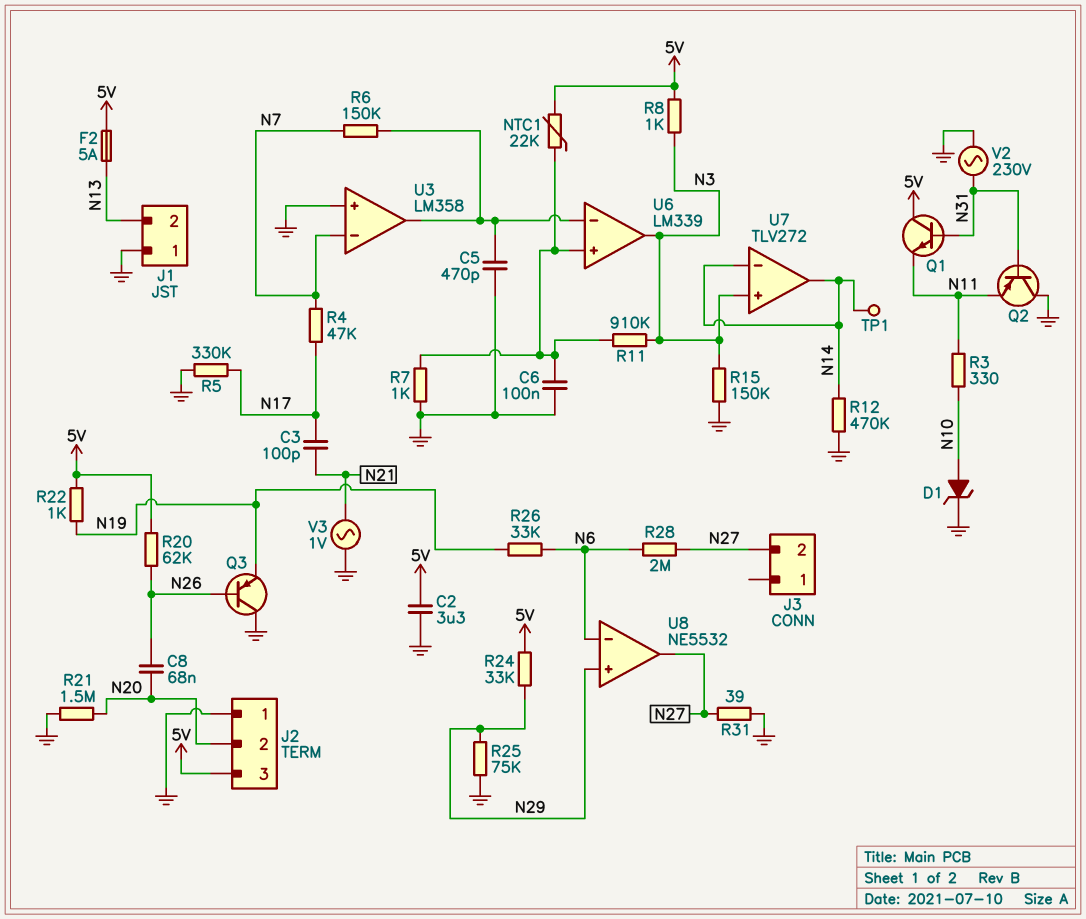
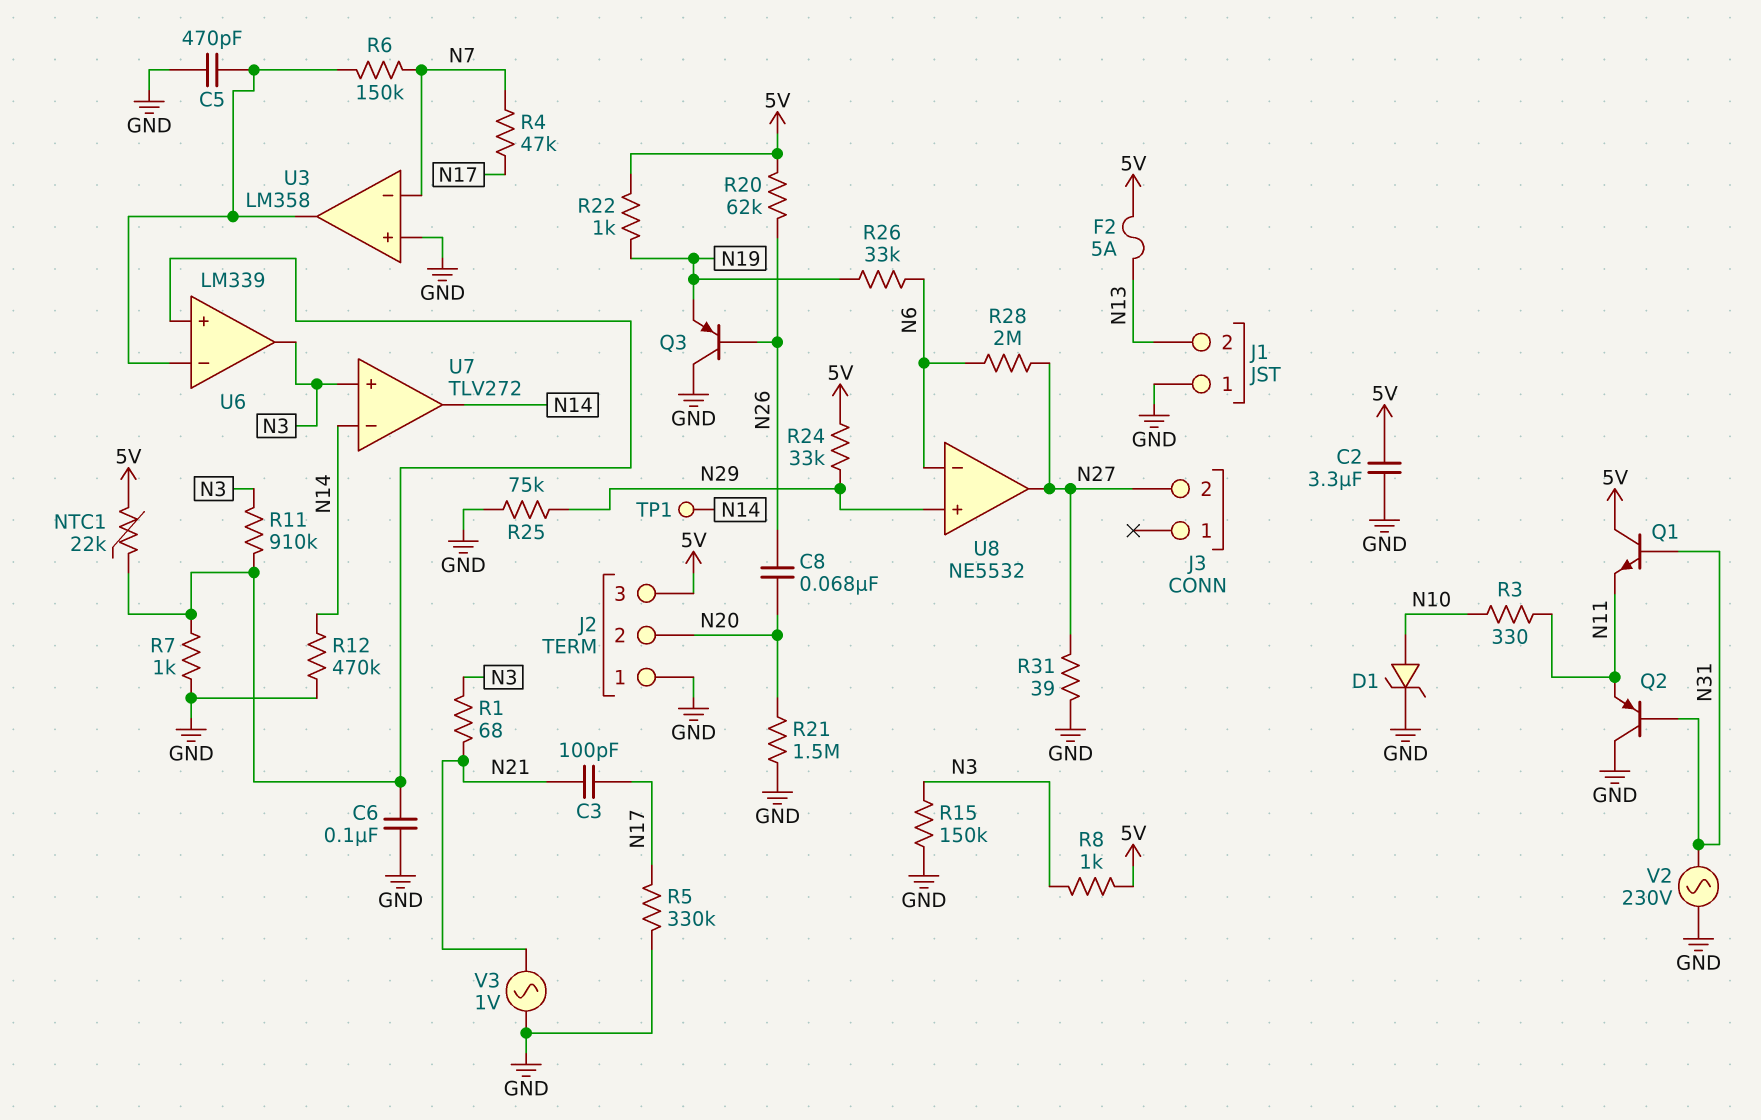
R1: none -> 68 (N3, N21)

